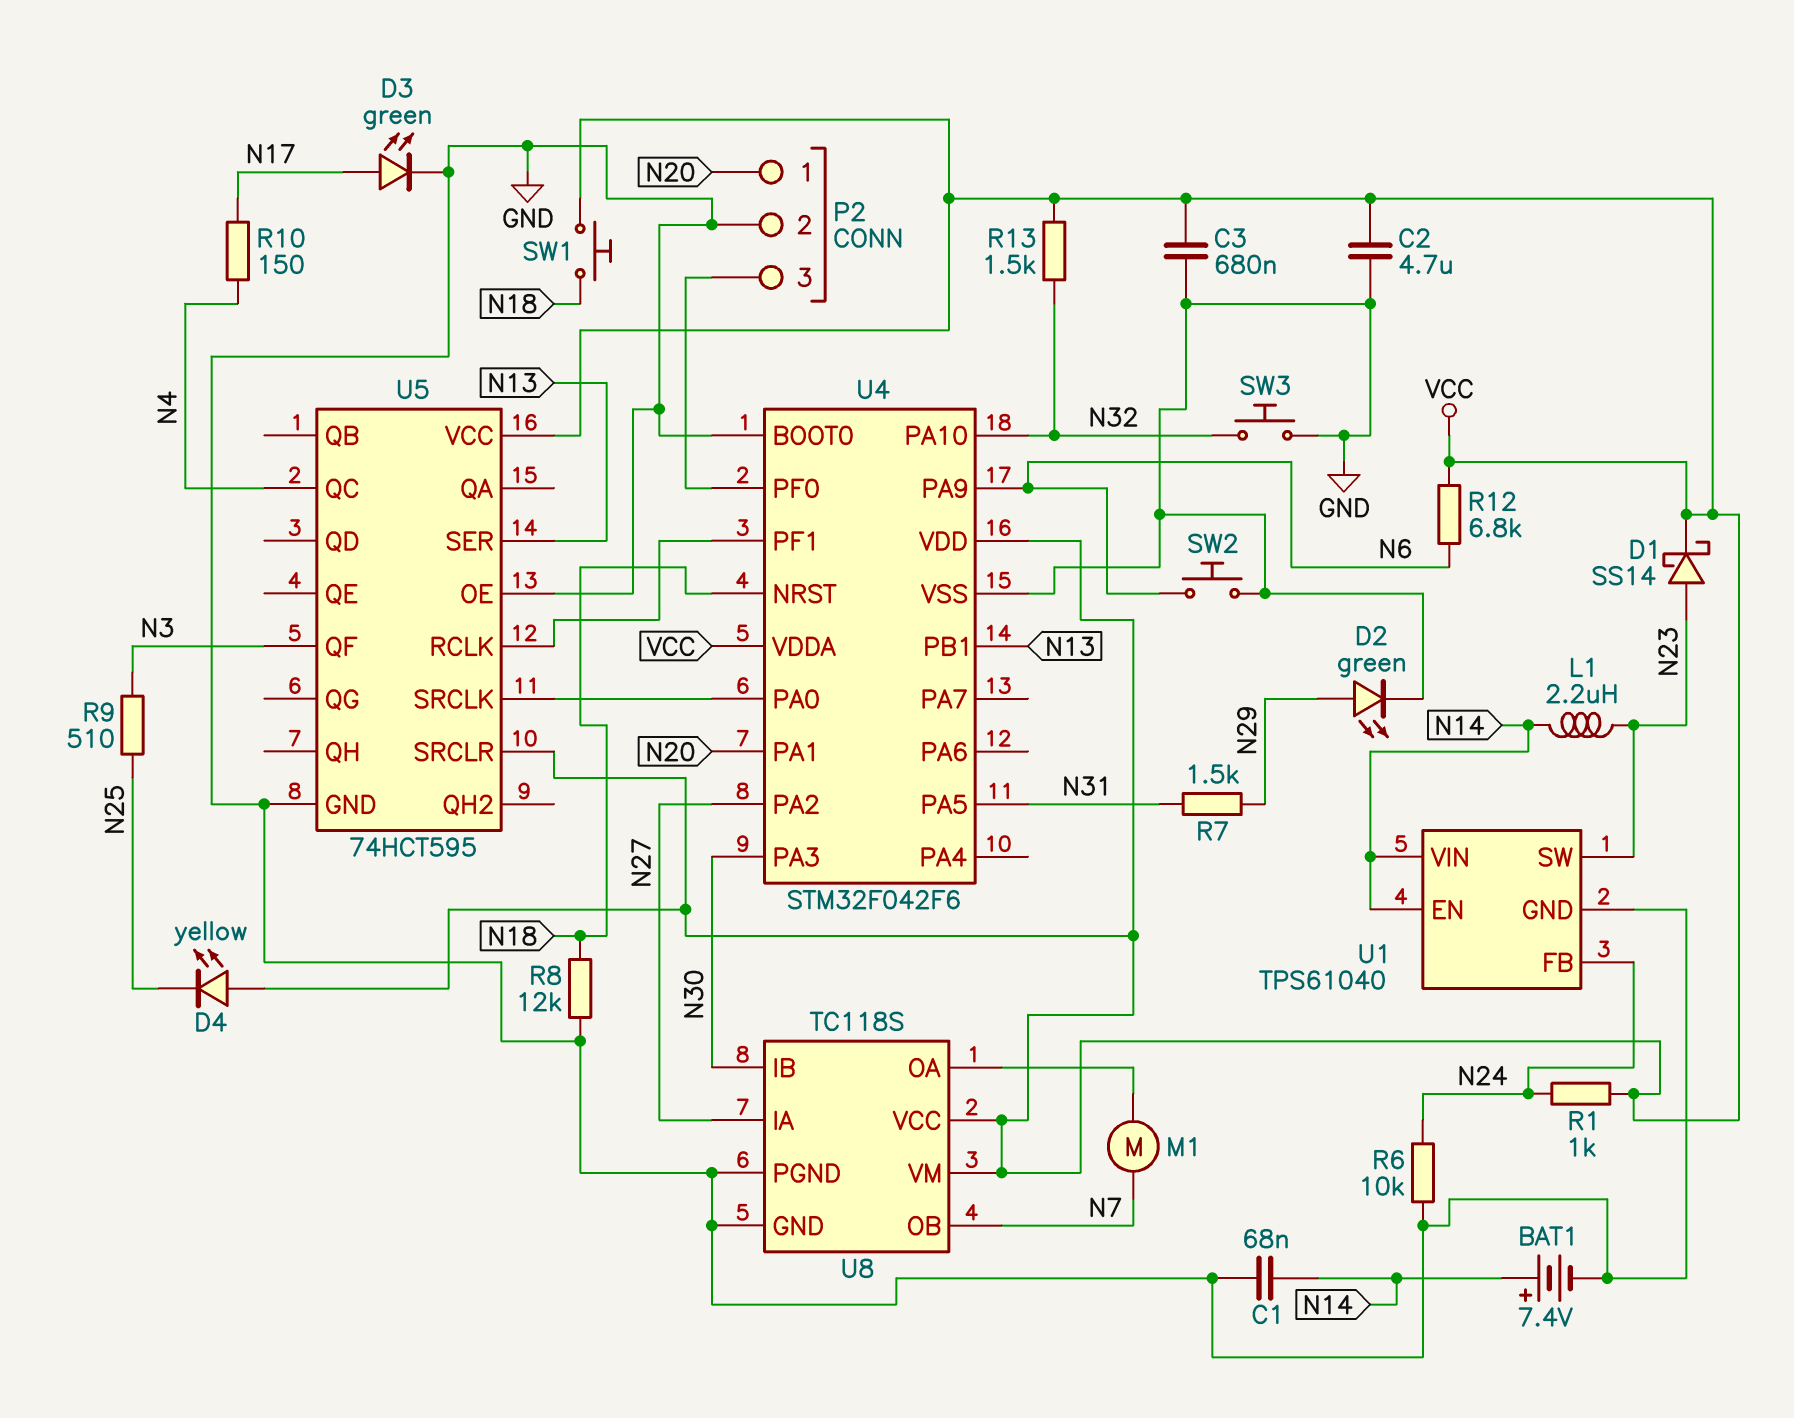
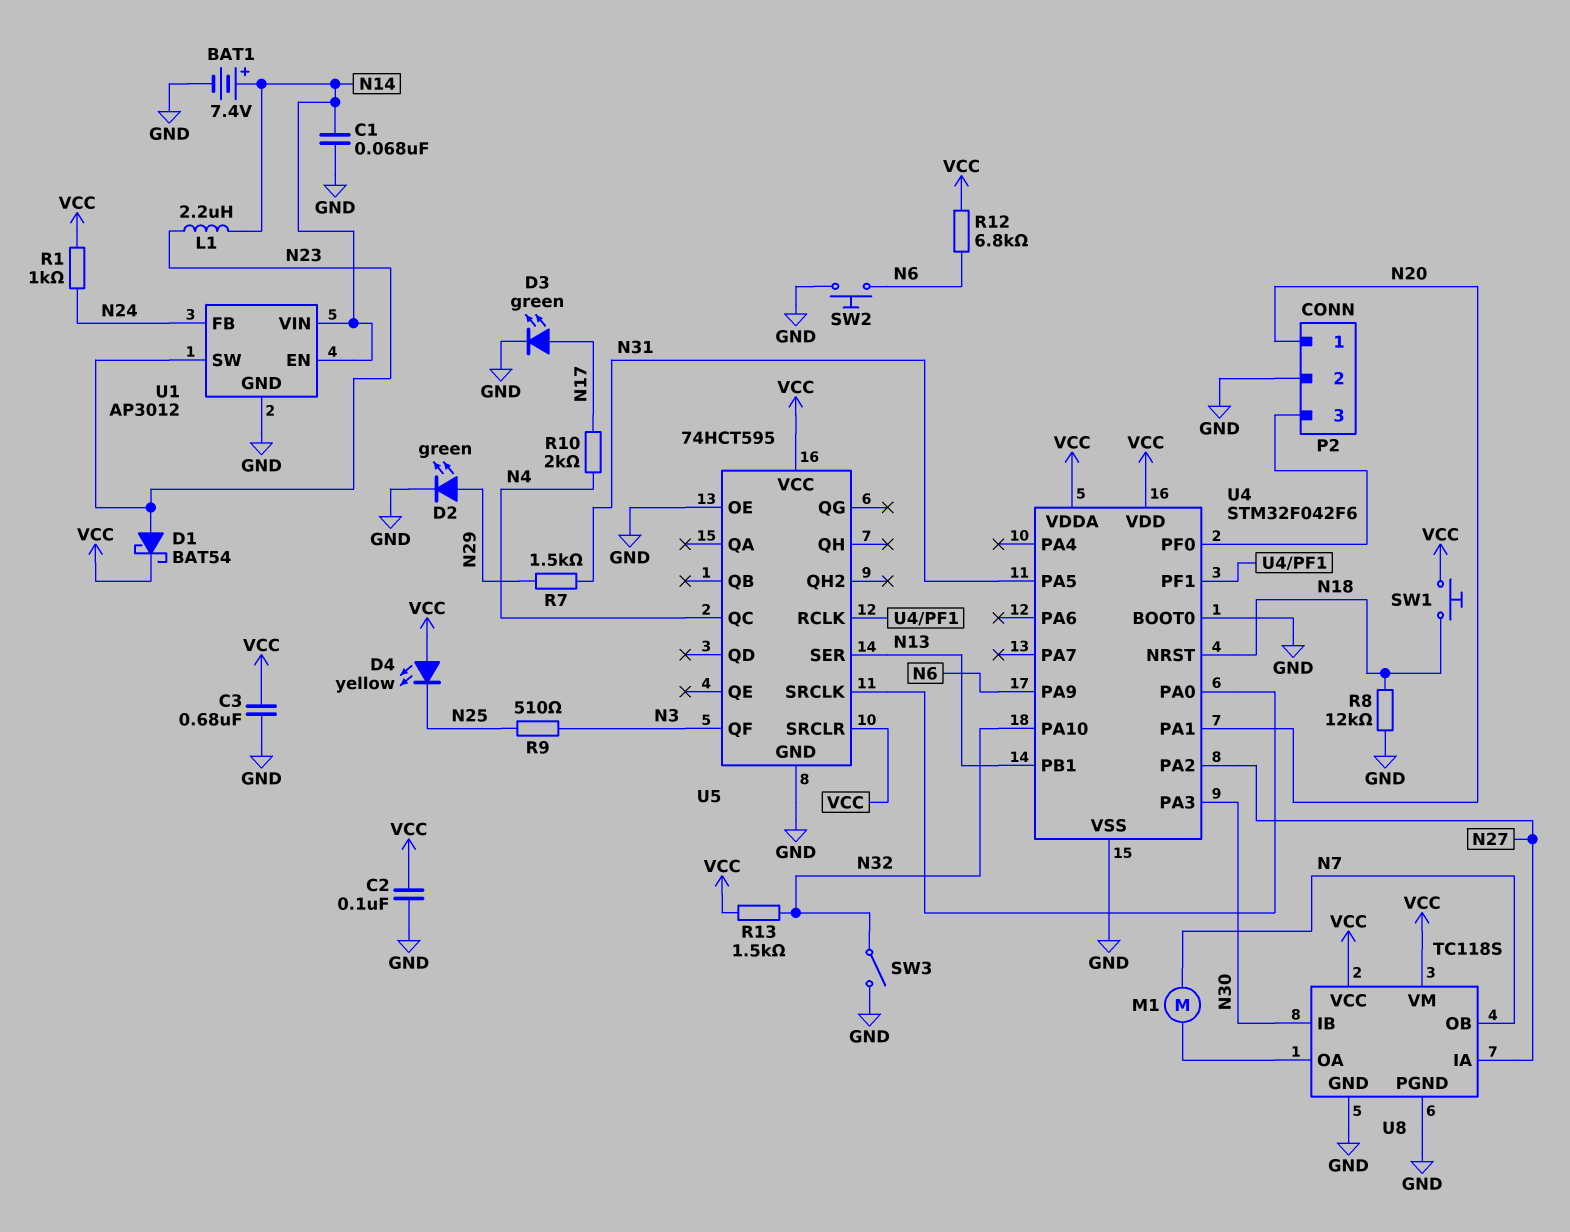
C2: 4.7uF (GND, VCC) -> 100nF (GND, VCC)
D1: schottky SS14 (A N23, K VCC) -> schottky BAT54 (A N23, K VCC)
R6: 10k (GND, N24) -> none
R10: 150 (N4, N17) -> 2k (N4, N17)
SW3: button (GND, N32) -> switch (GND, N32)
U1: TPS61040 -> AP3012

